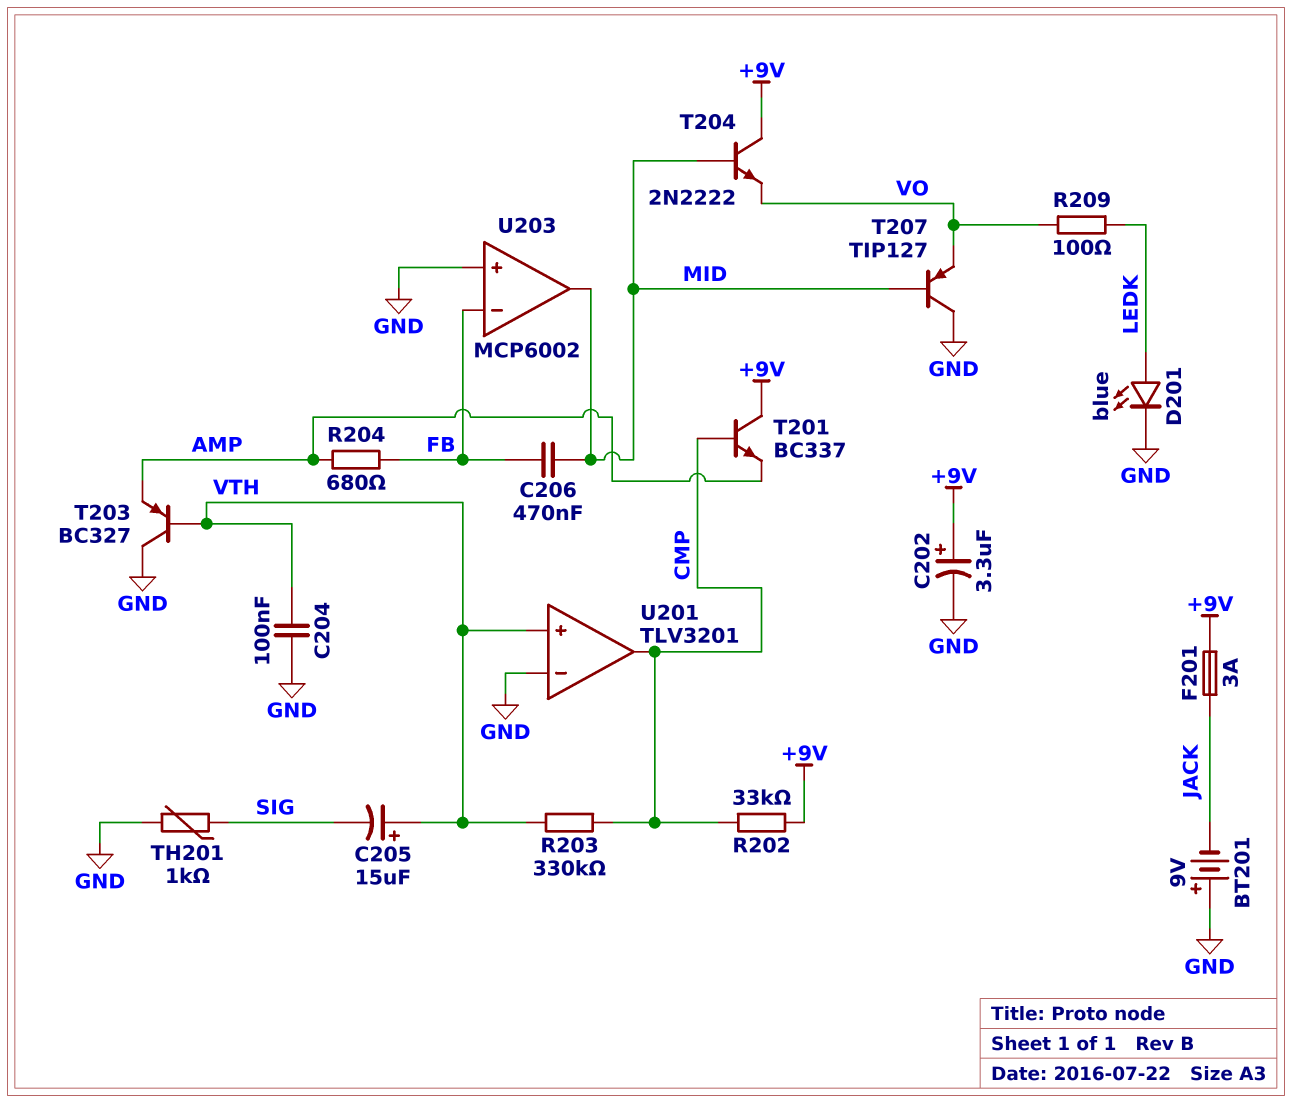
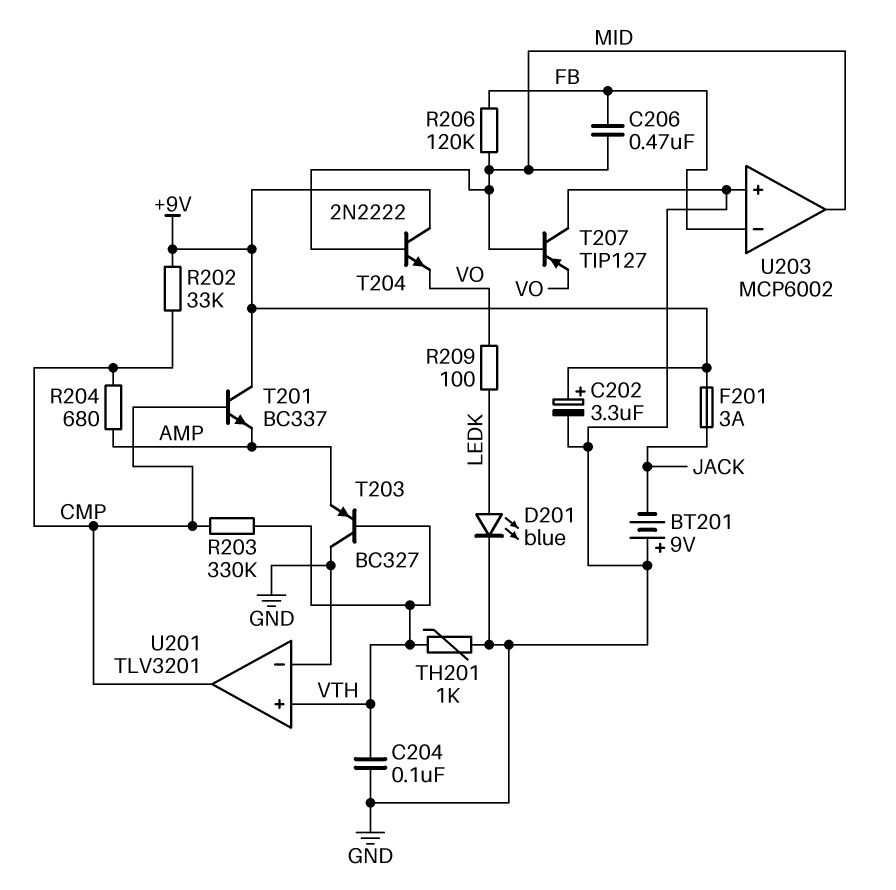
C205: 15uF (plus VTH, minus SIG) -> none
R204: 680 (AMP, FB) -> 680 (AMP, CMP)
R206: none -> 120k (FB, MID)
TH201: 1k (GND, SIG) -> 1k (GND, VTH)

